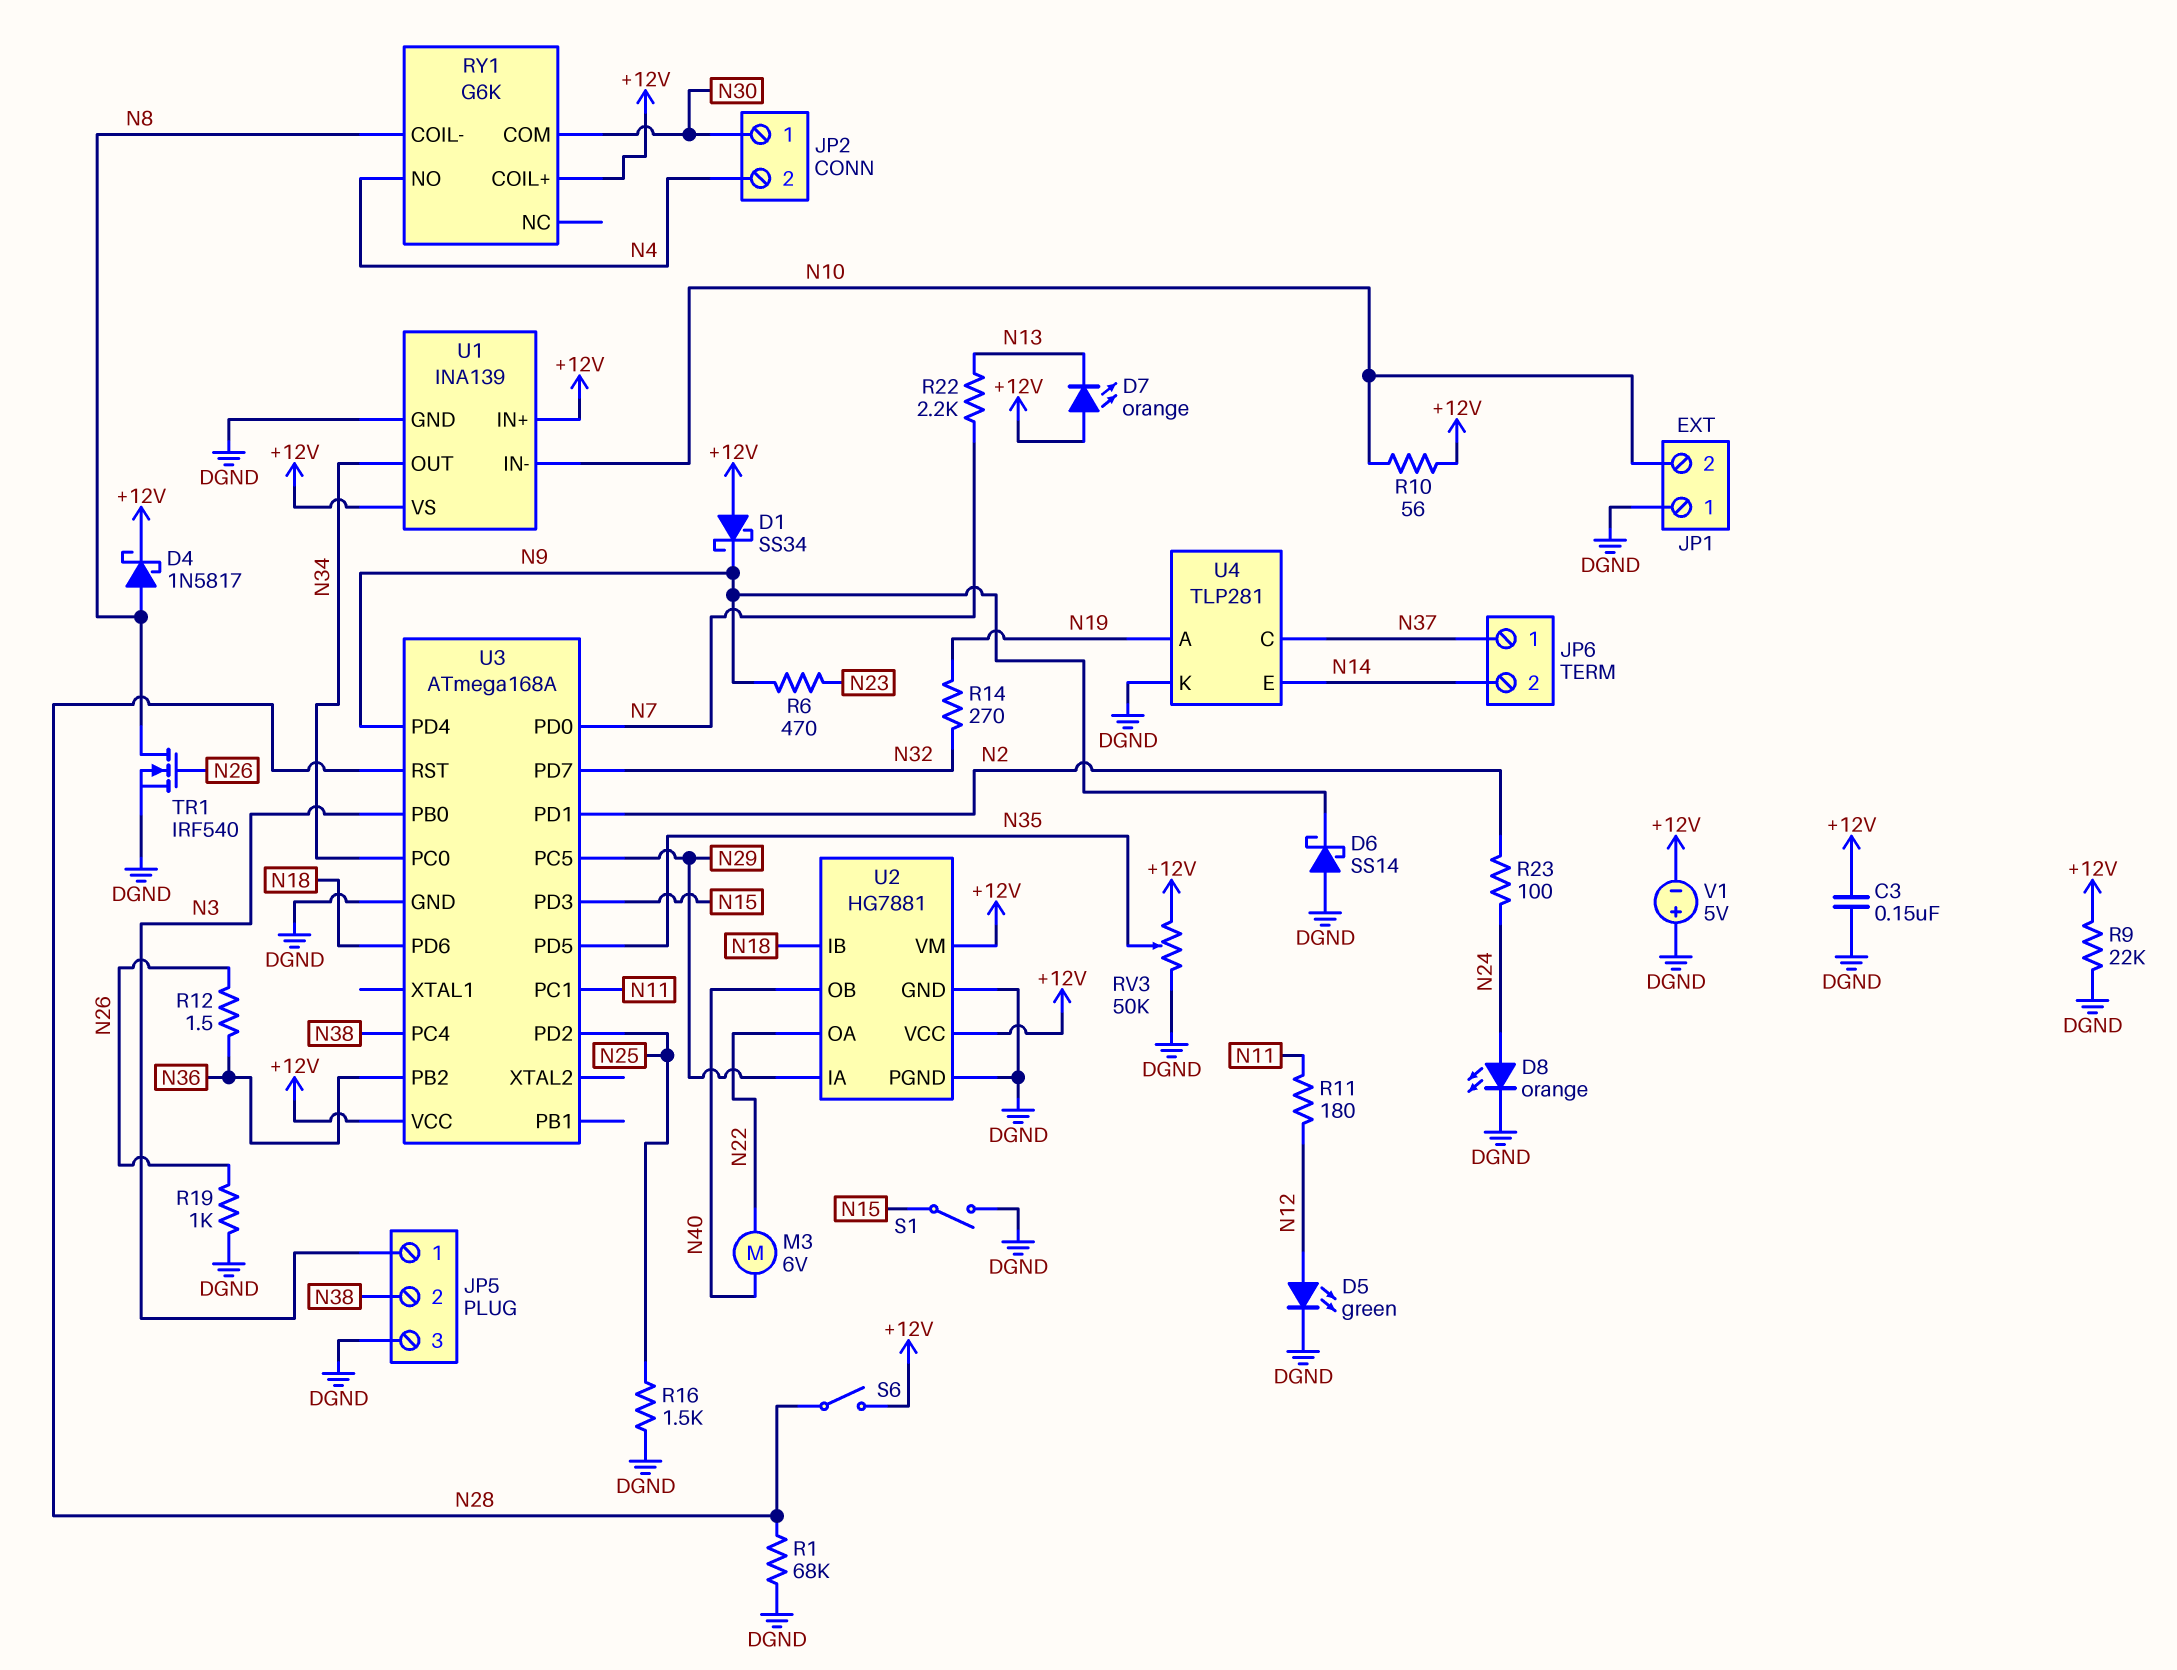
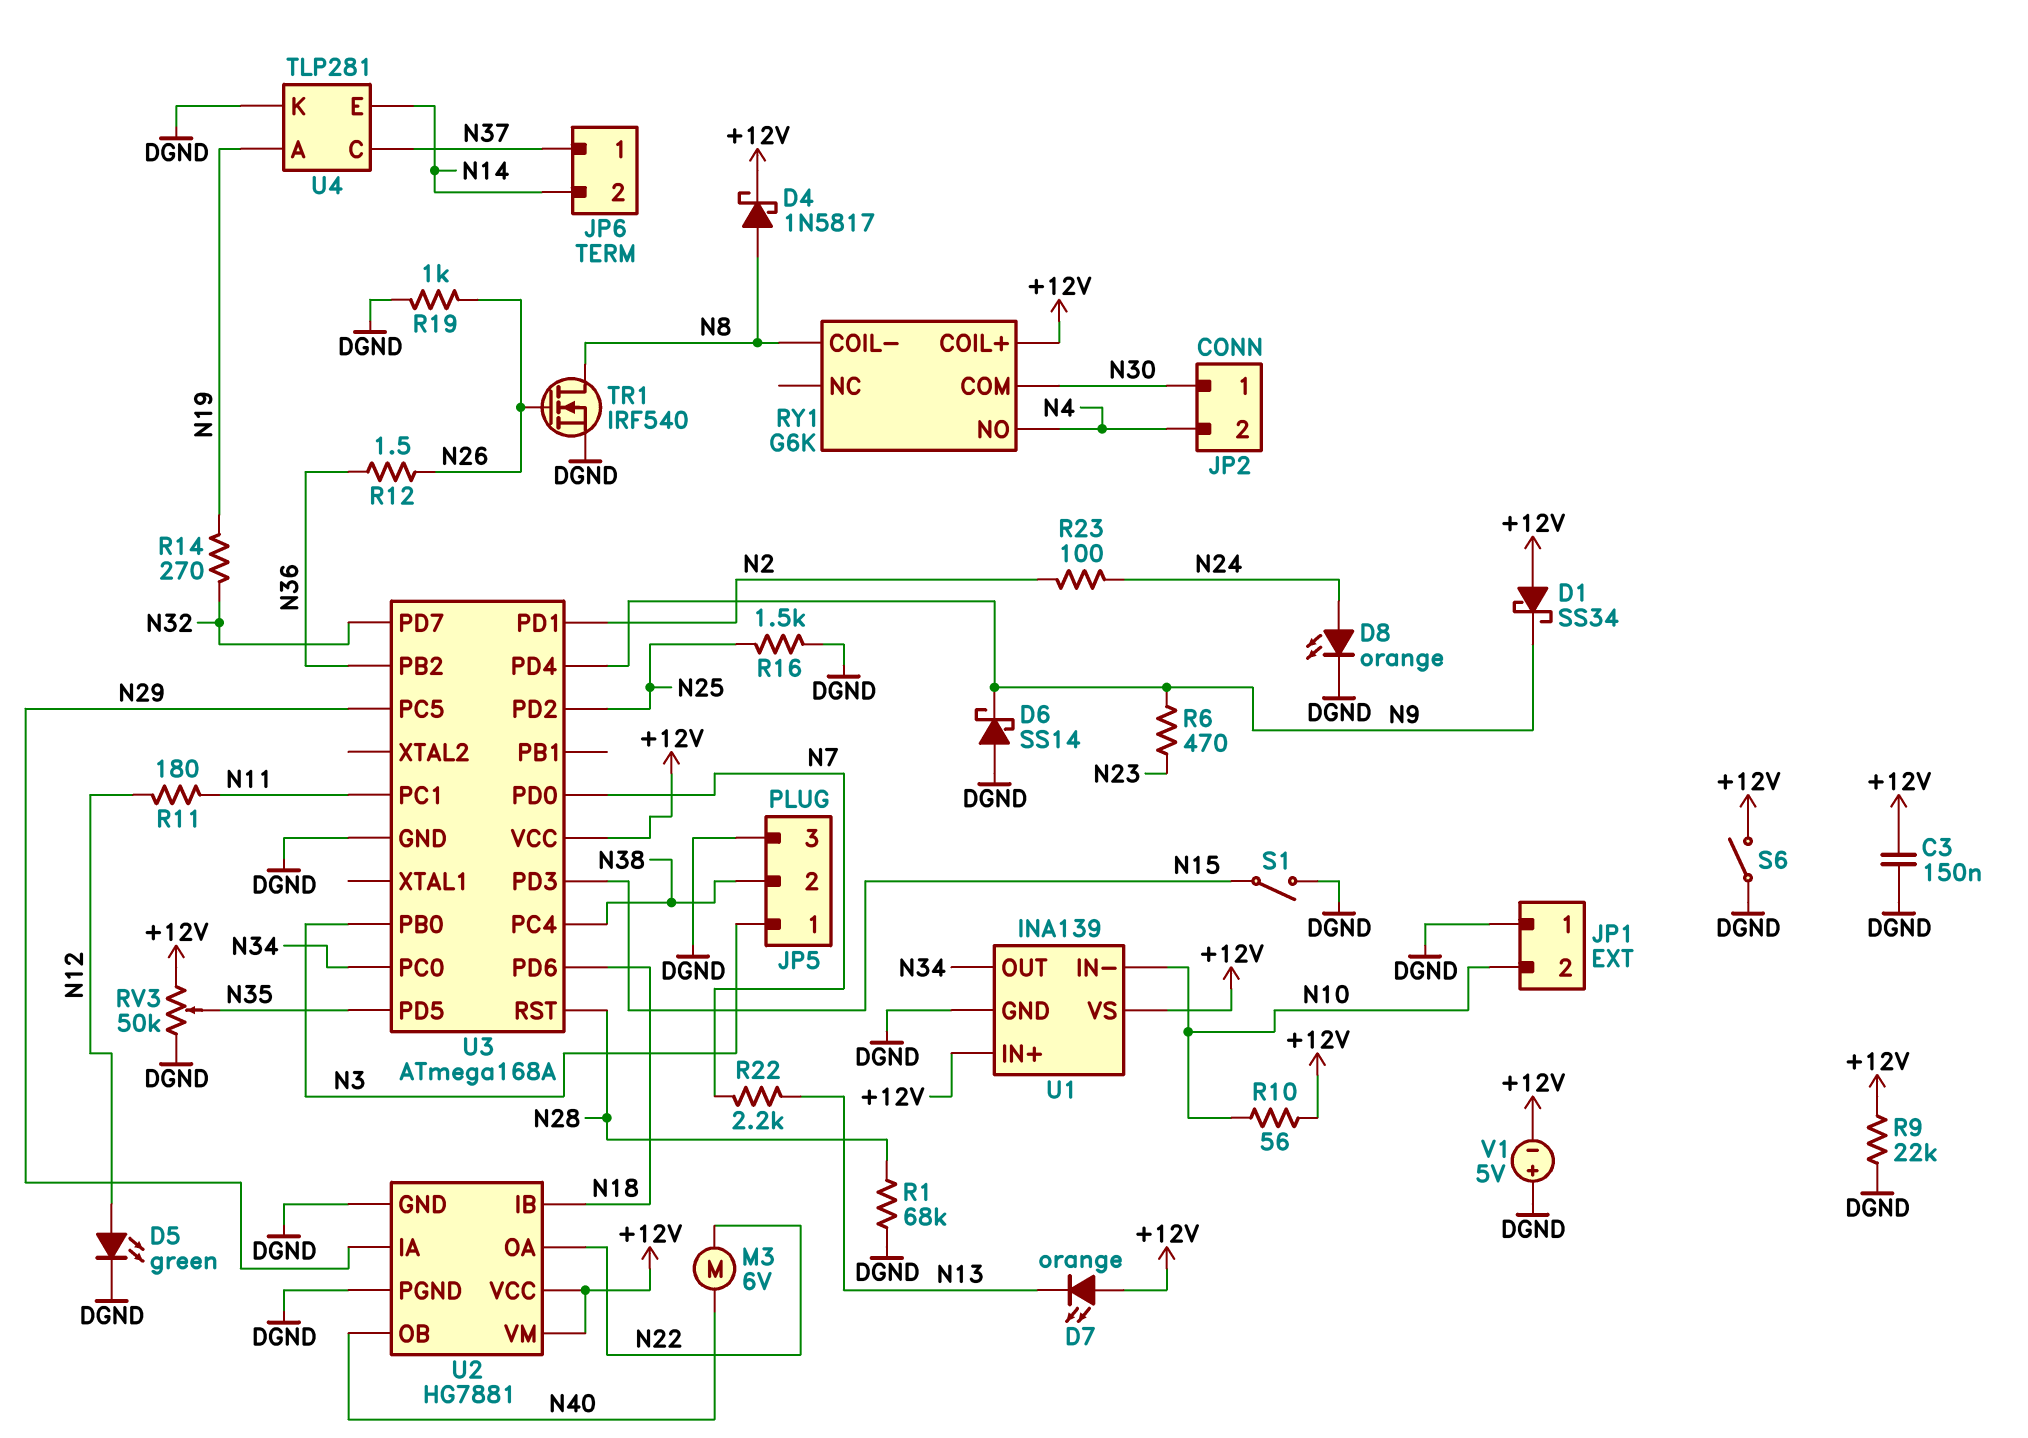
S6: switch (+12V, N28) -> switch (+12V, DGND)

